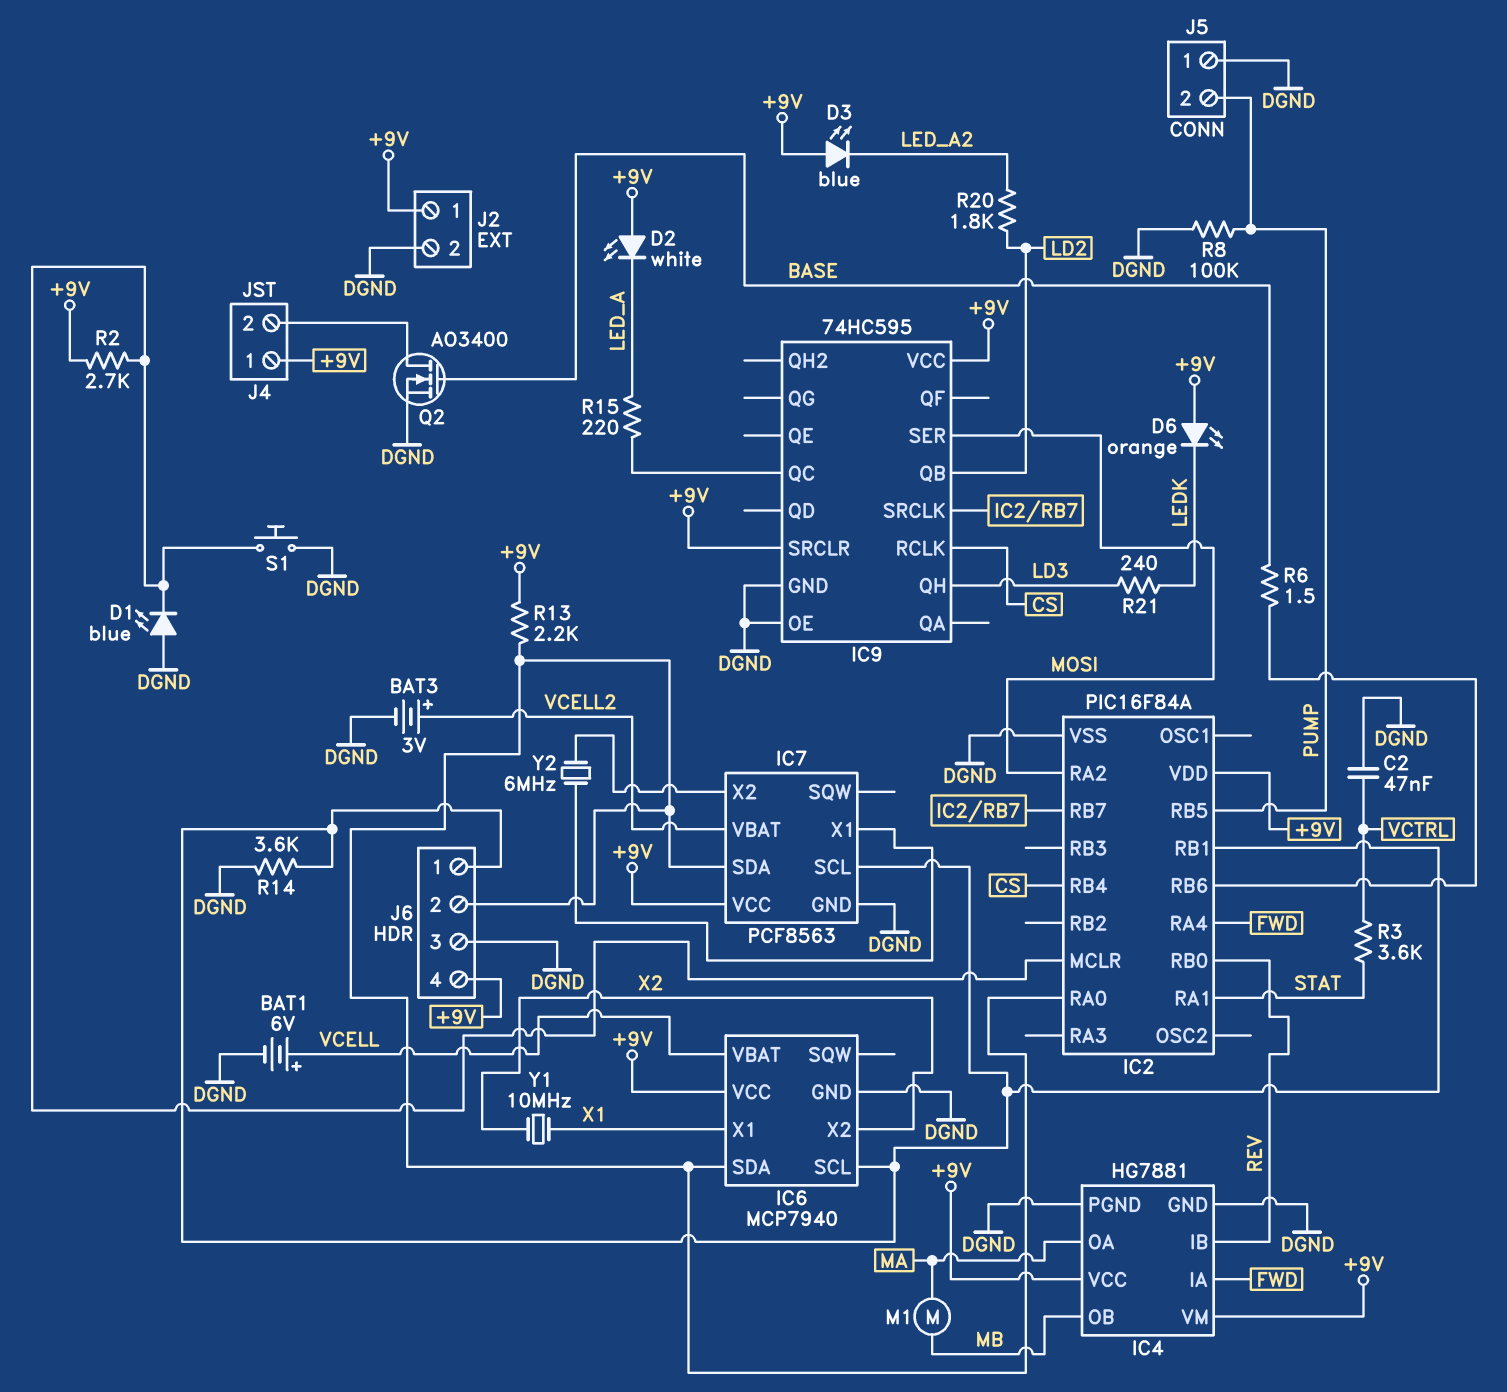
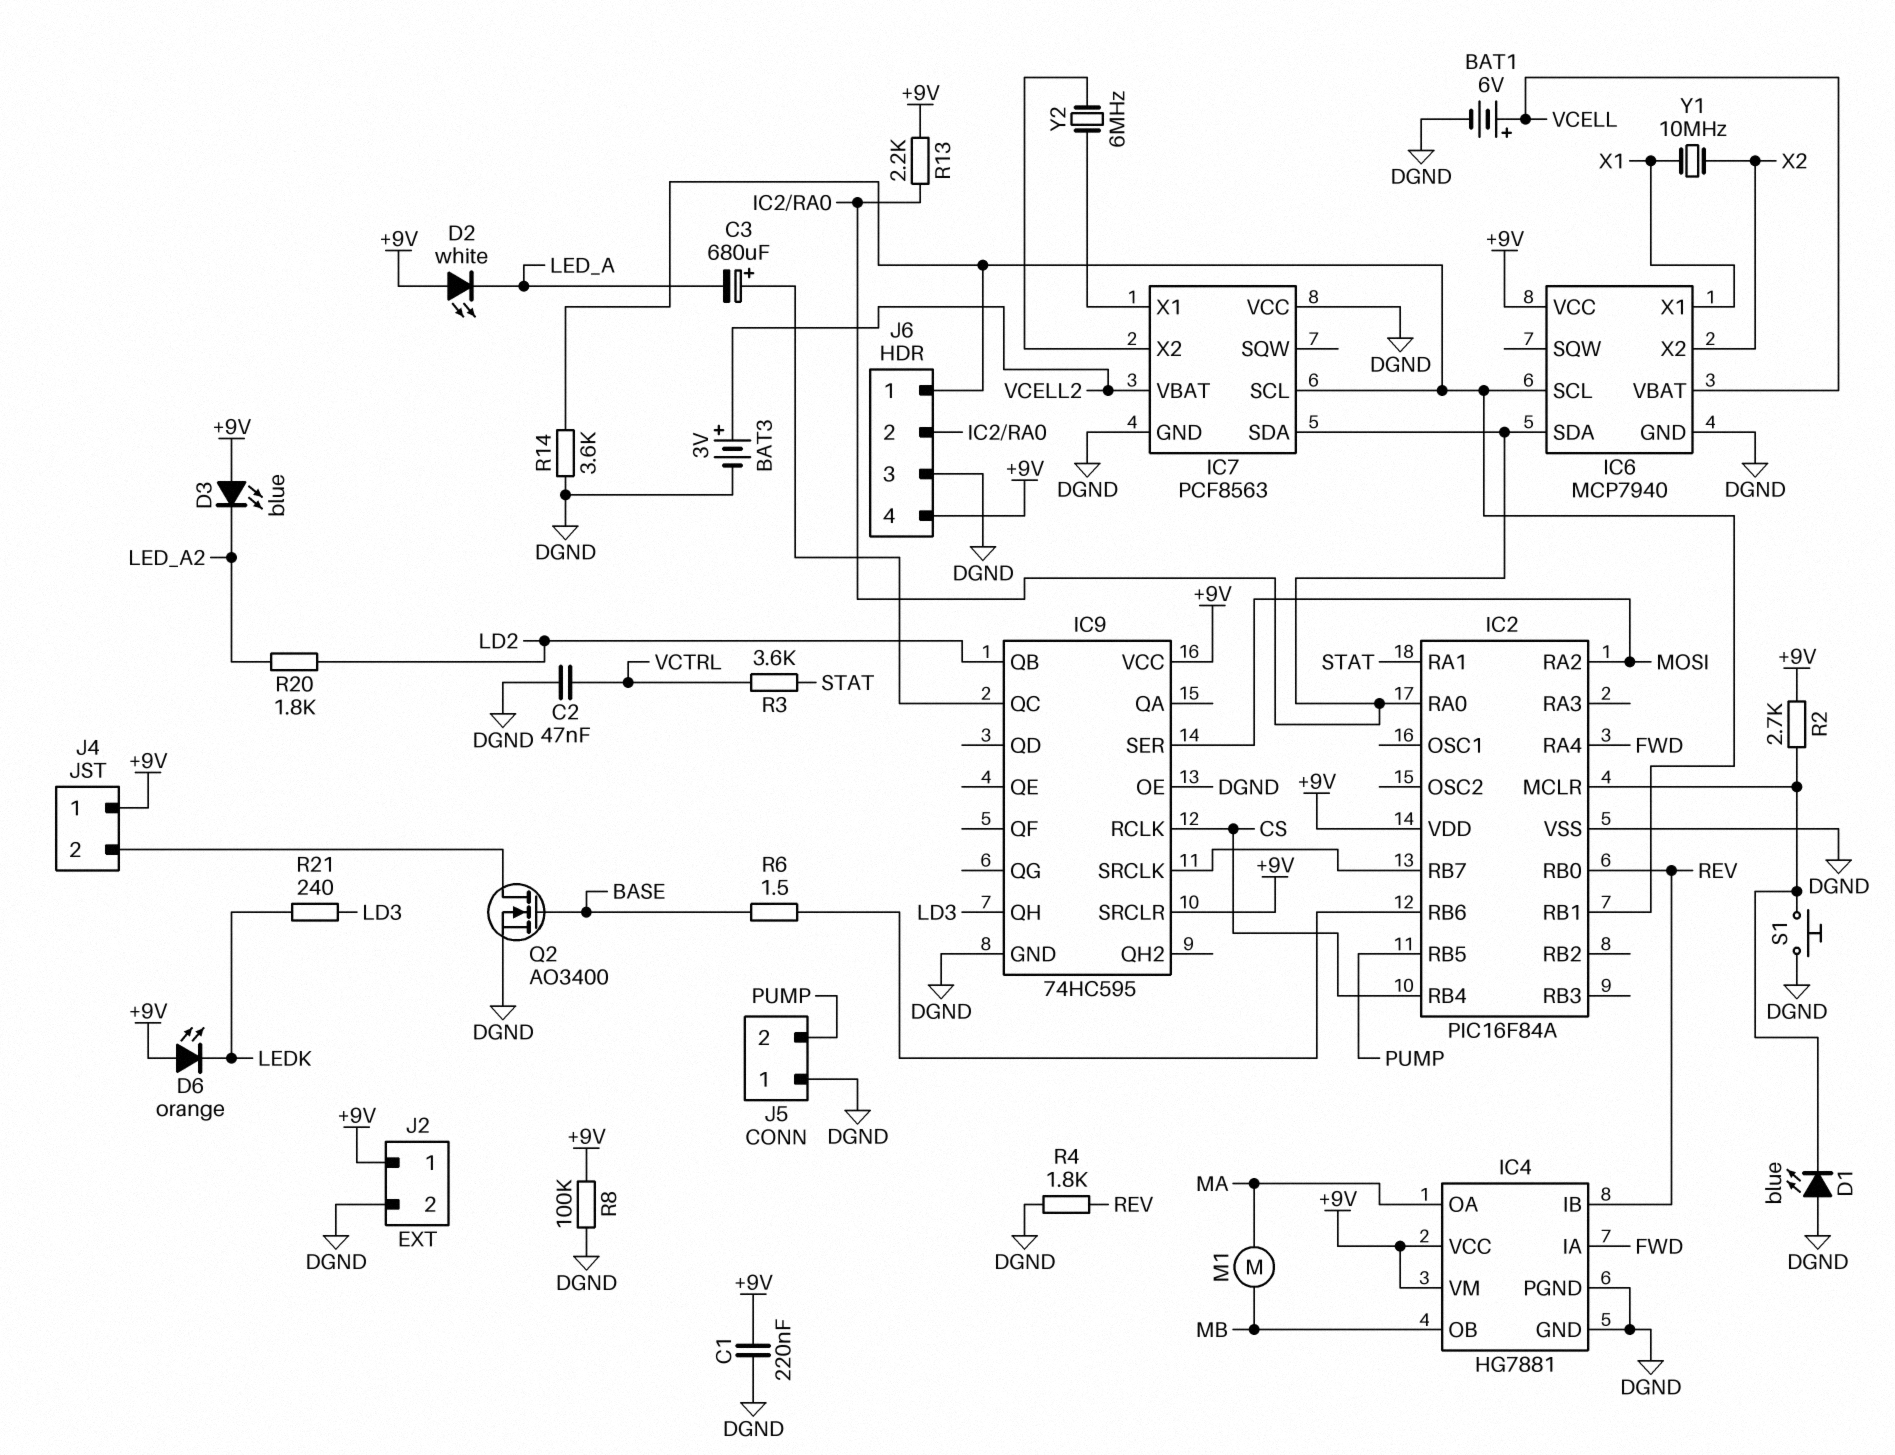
C1: none -> 220nF (+9V, DGND)
C3: none -> 680uF (plus IC9/QC, minus LED_A)
IC7 pin VCC: +9V -> DGND
R4: none -> 1.8k (DGND, REV)
R8: 100k (DGND, PUMP) -> 100k (+9V, DGND)
R15: 220 (IC9/QC, LED_A) -> none

